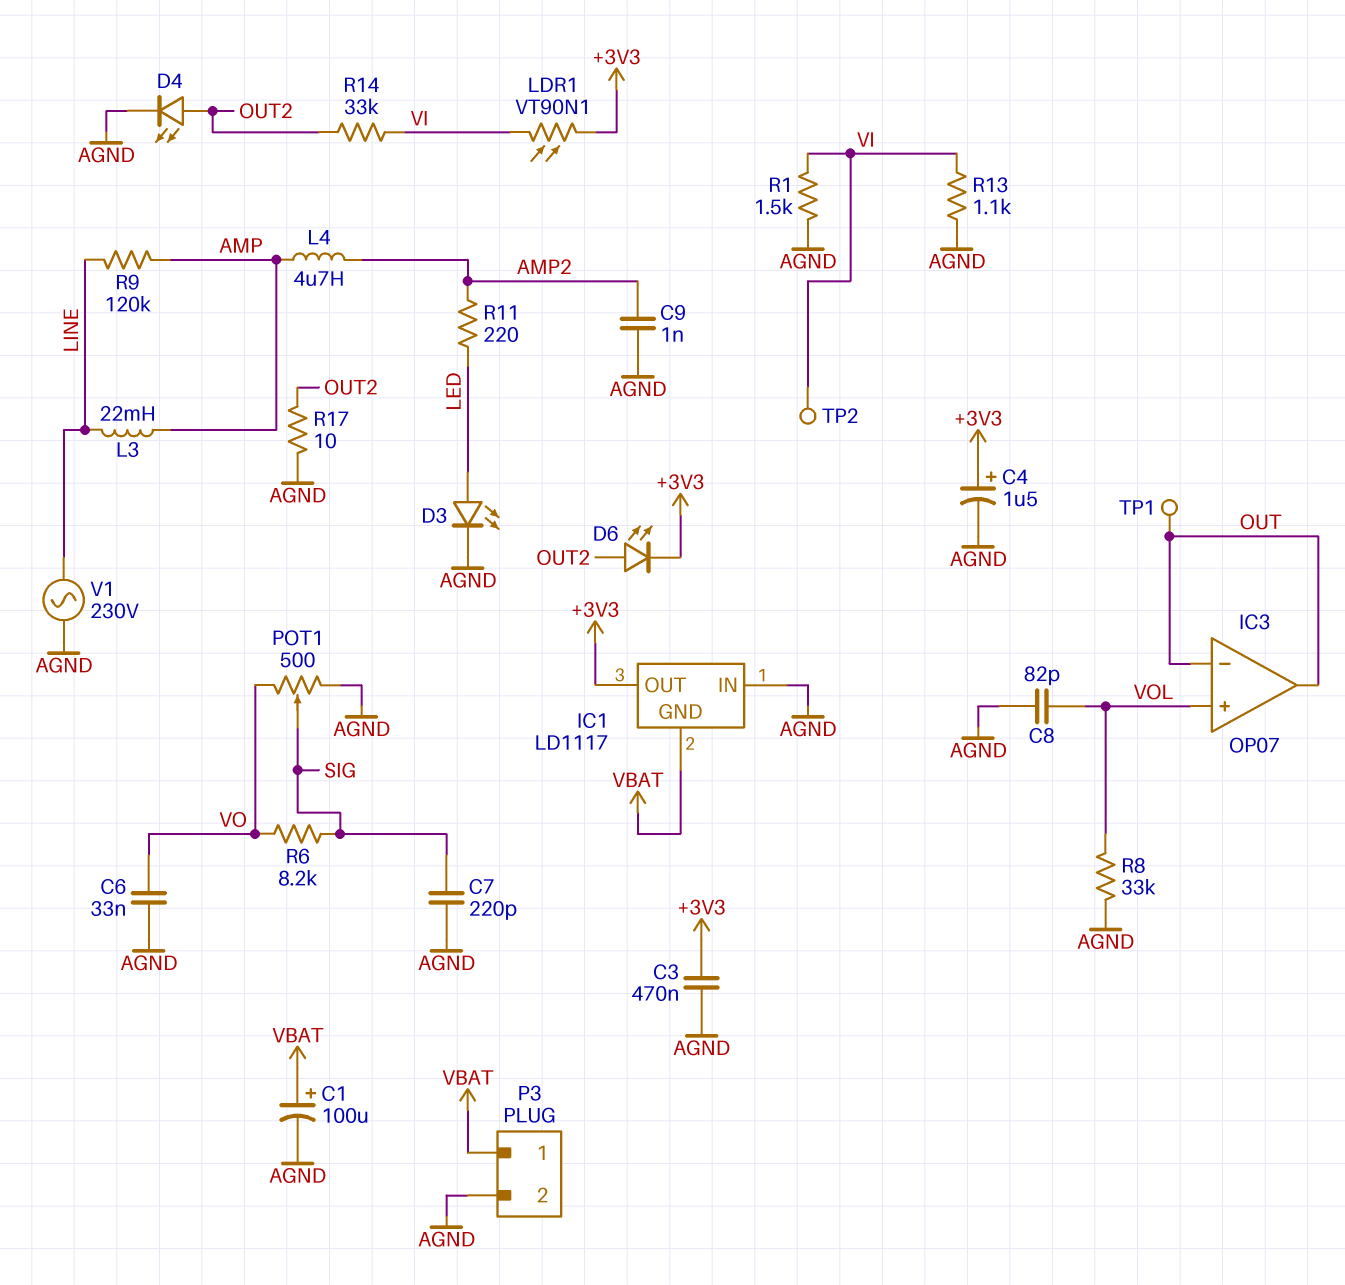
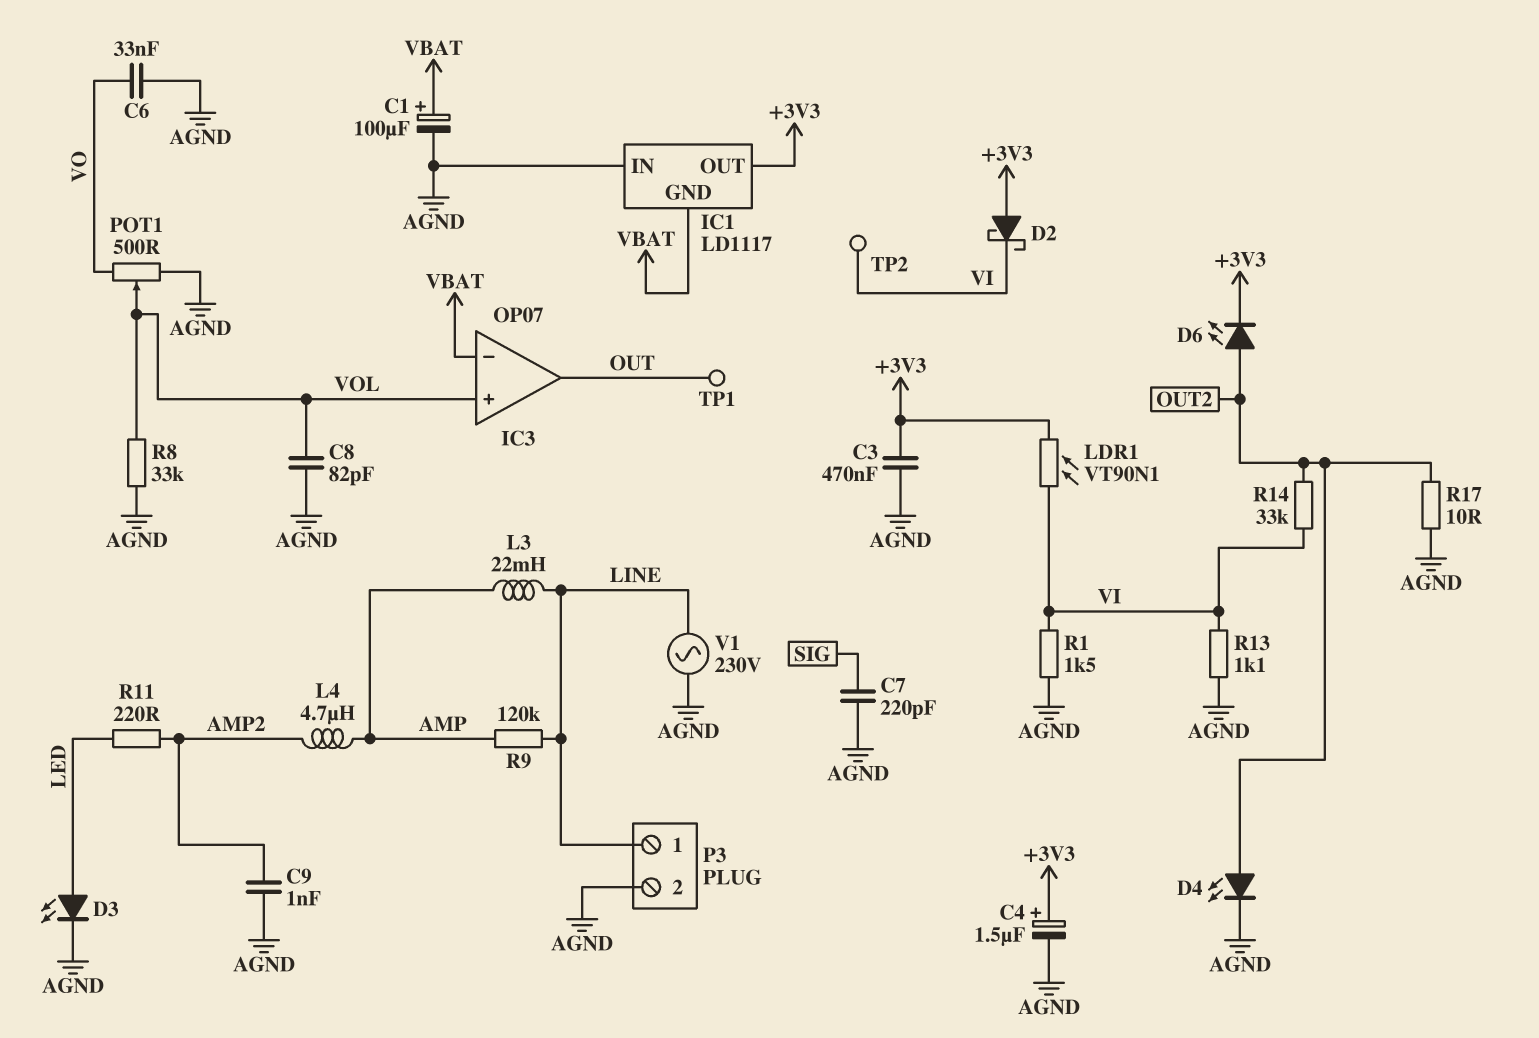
D2: none -> schottky (A +3V3, K VI)
IC3 pin in-: OUT -> VBAT
P3 pin 1: VBAT -> LINE
POT1: 500 (AGND, VO, wiper SIG) -> 500 (AGND, VO, wiper VOL)
R6: 8.2k (SIG, VO) -> none

